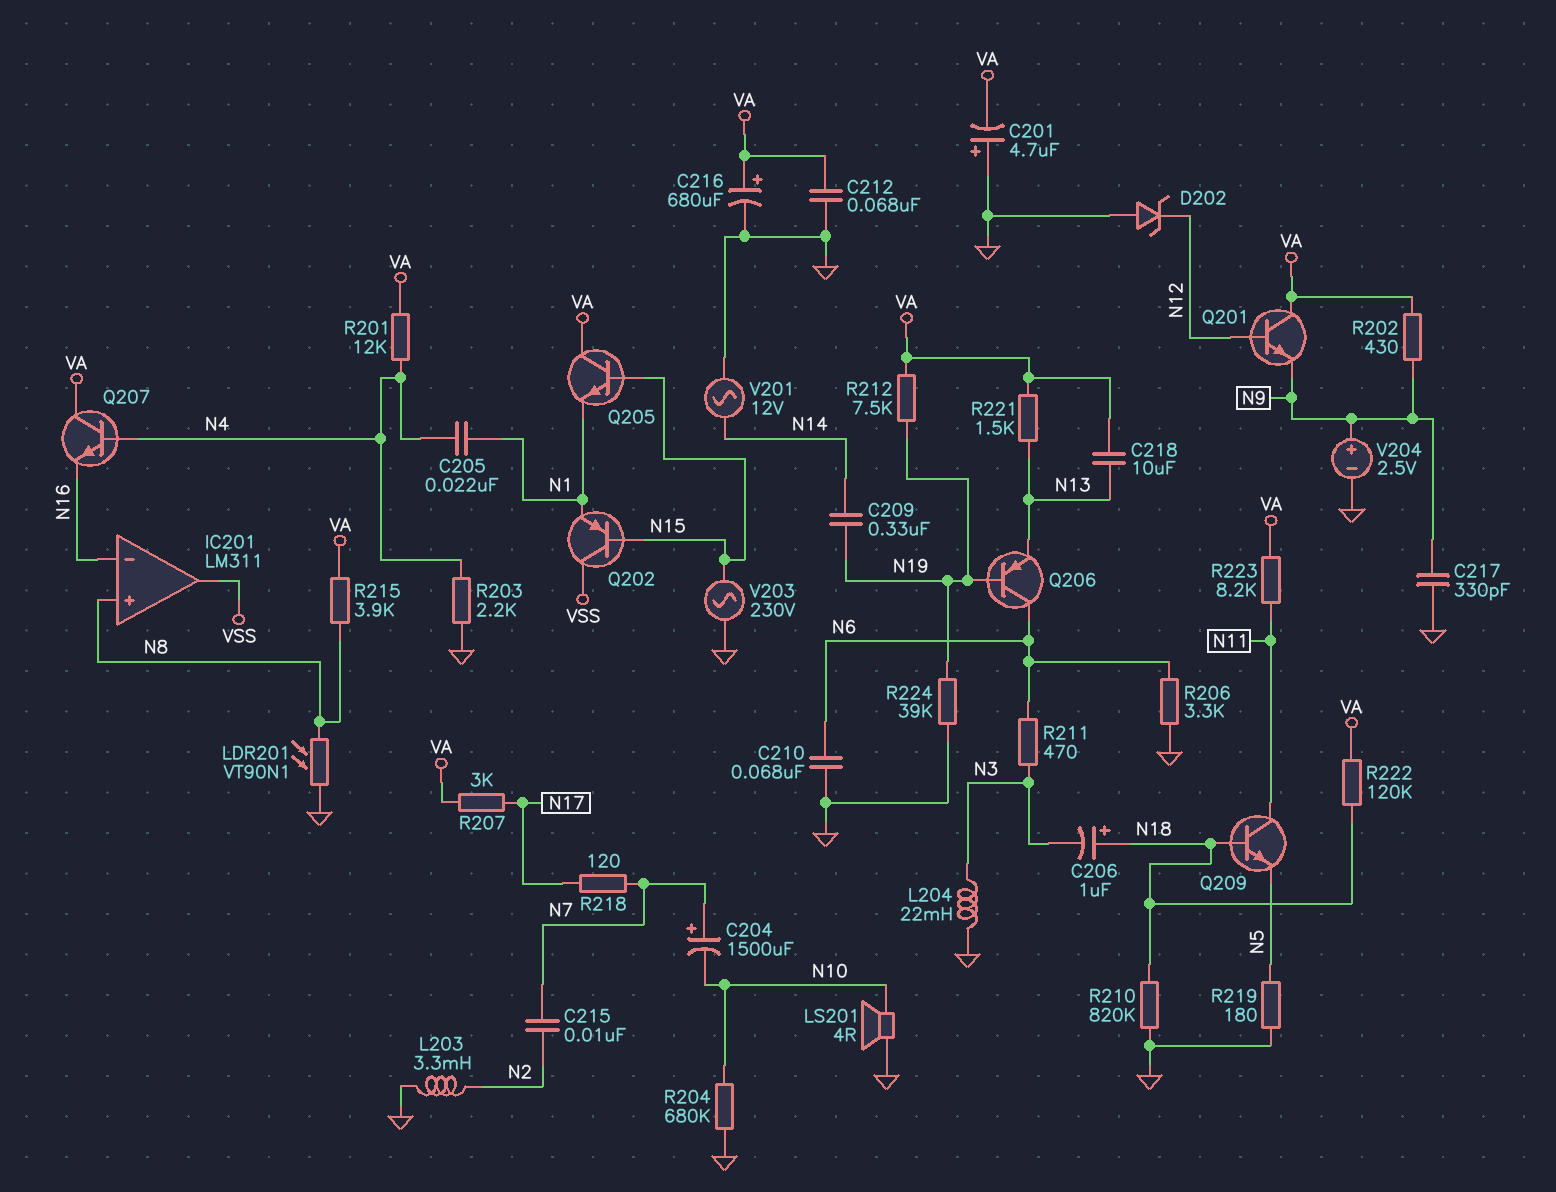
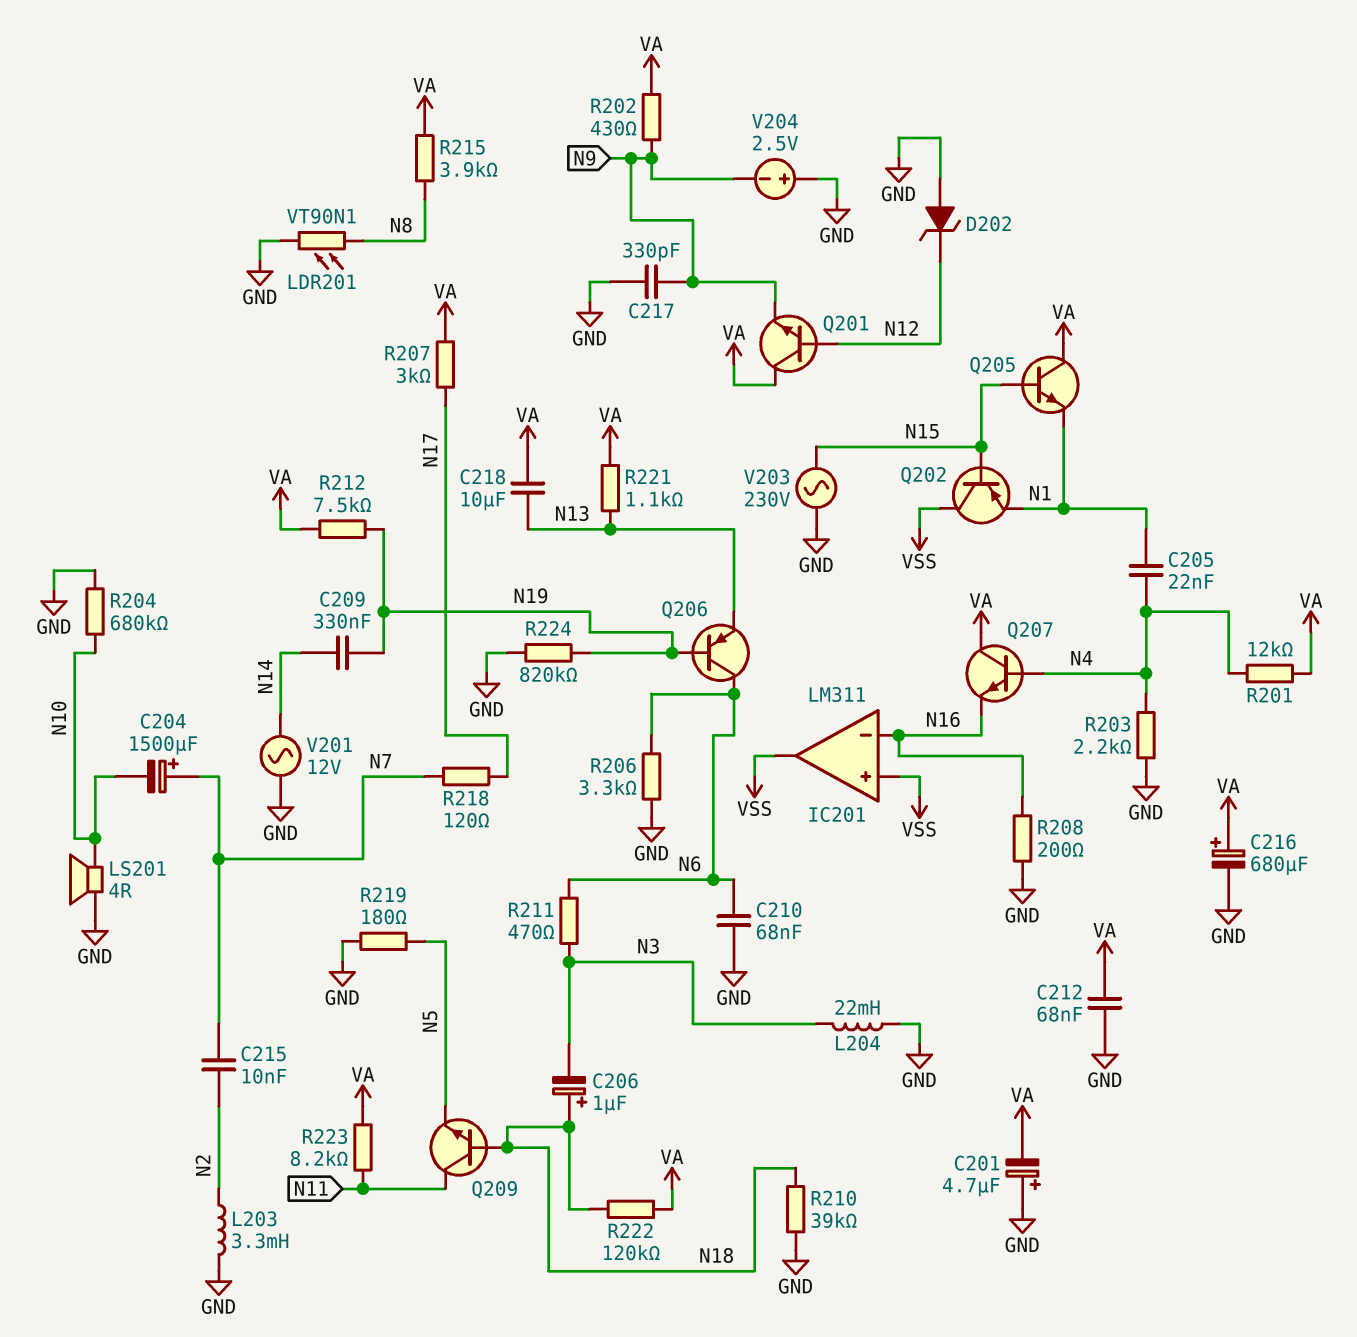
IC201 pin in+: N8 -> VSS
R208: none -> 200 (GND, N16)
R210: 820k (GND, N18) -> 39k (GND, N18)
R221: 1.5k (N13, VA) -> 1.1k (N13, VA)
R224: 39k (GND, N19) -> 820k (GND, N19)
V204: 2.5V (plus N9, minus GND) -> 2.5V (plus GND, minus N9)

